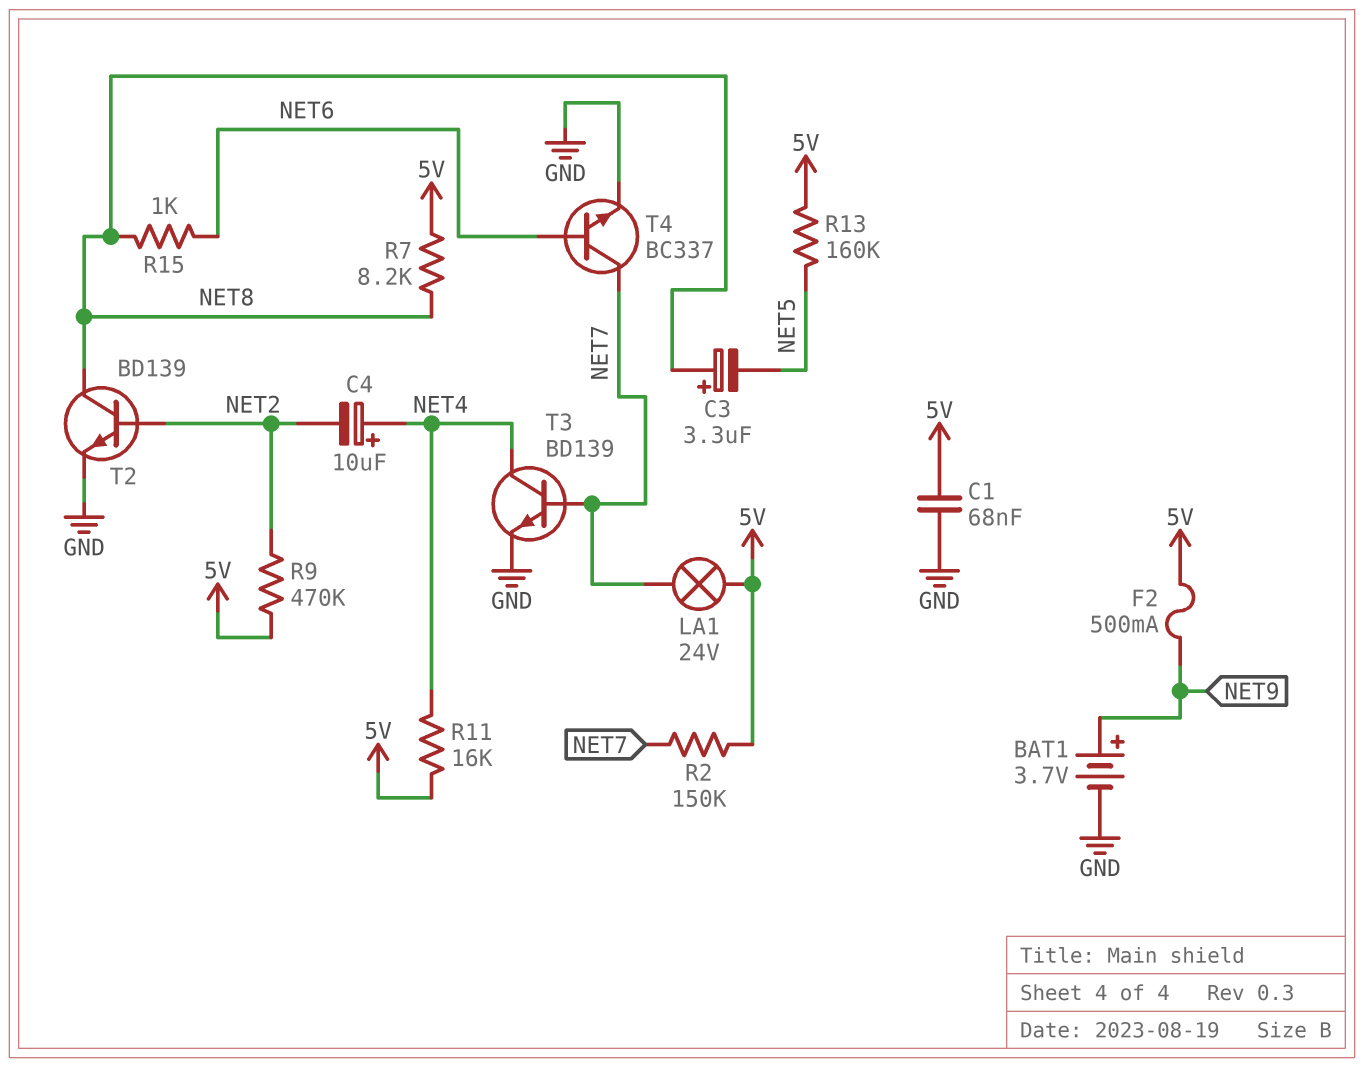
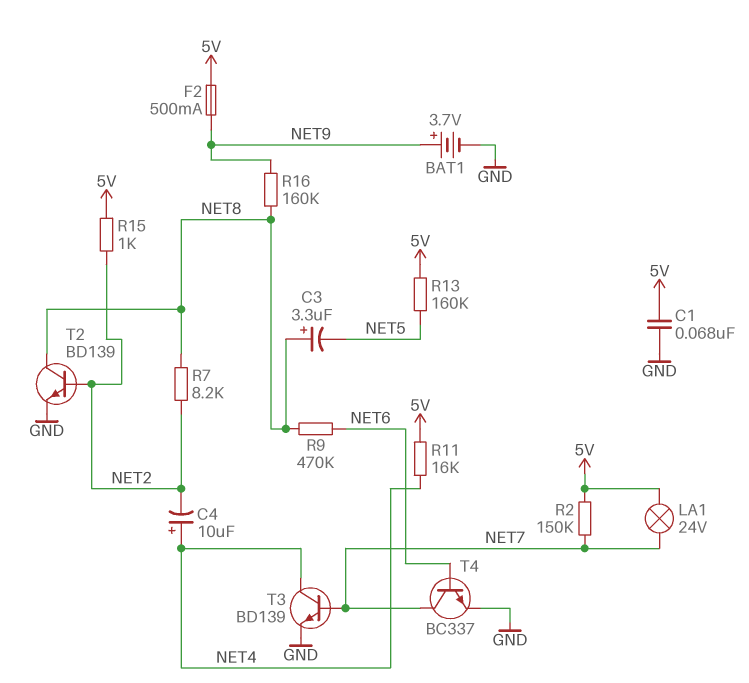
R7: 8.2k (5V, NET8) -> 8.2k (NET2, NET8)
R9: 470k (5V, NET2) -> 470k (NET6, NET8)
R15: 1k (NET6, NET8) -> 1k (5V, NET2)
R16: none -> 160k (NET8, NET9)

